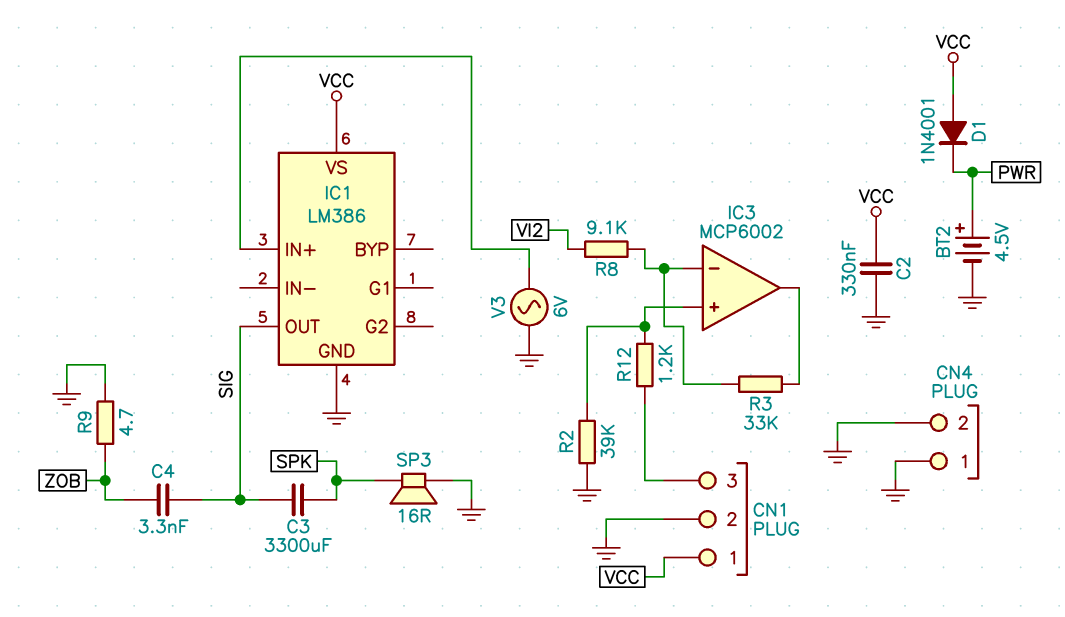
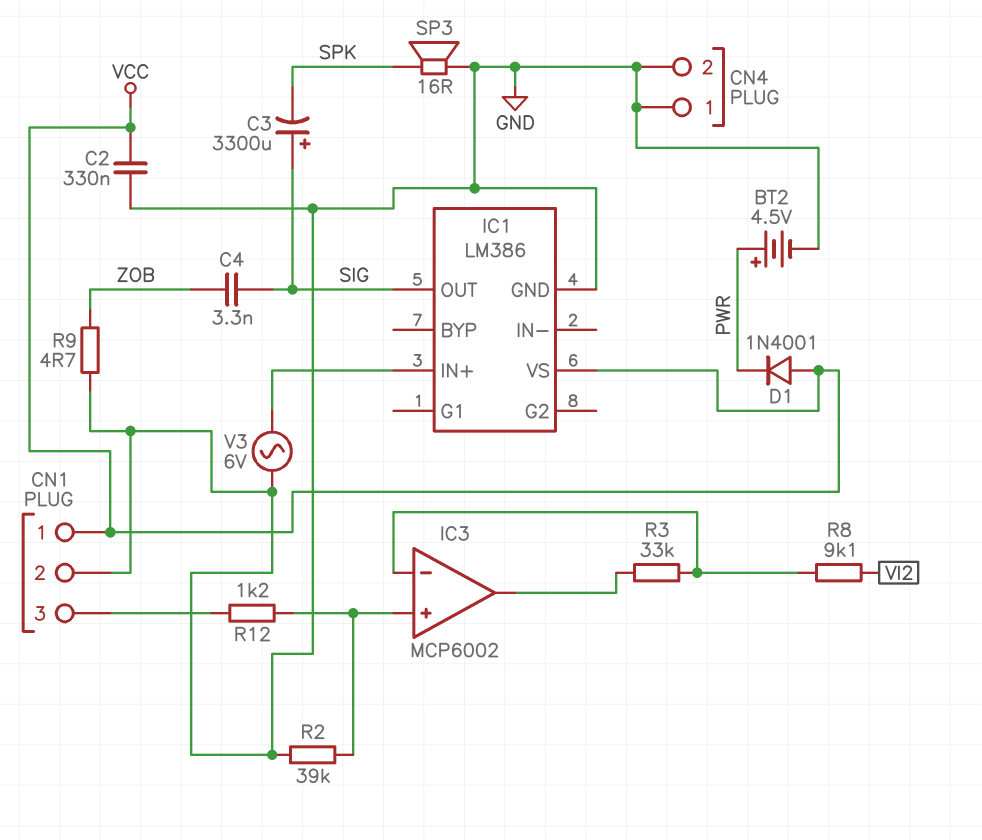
C3: 3300uF (SIG, SPK) -> 3300uF (plus SIG, minus SPK)

